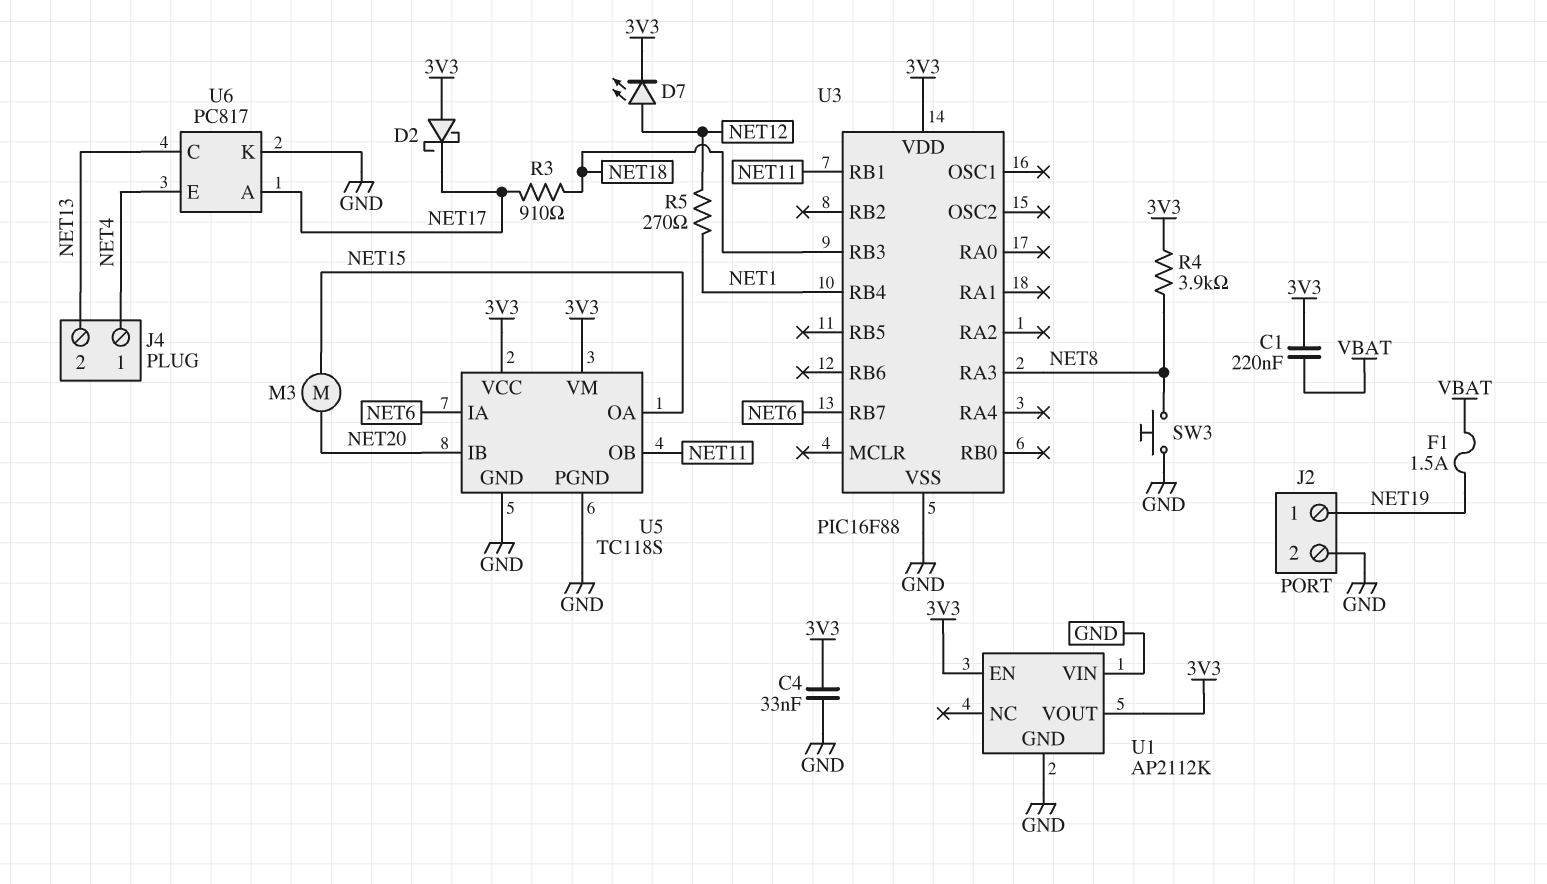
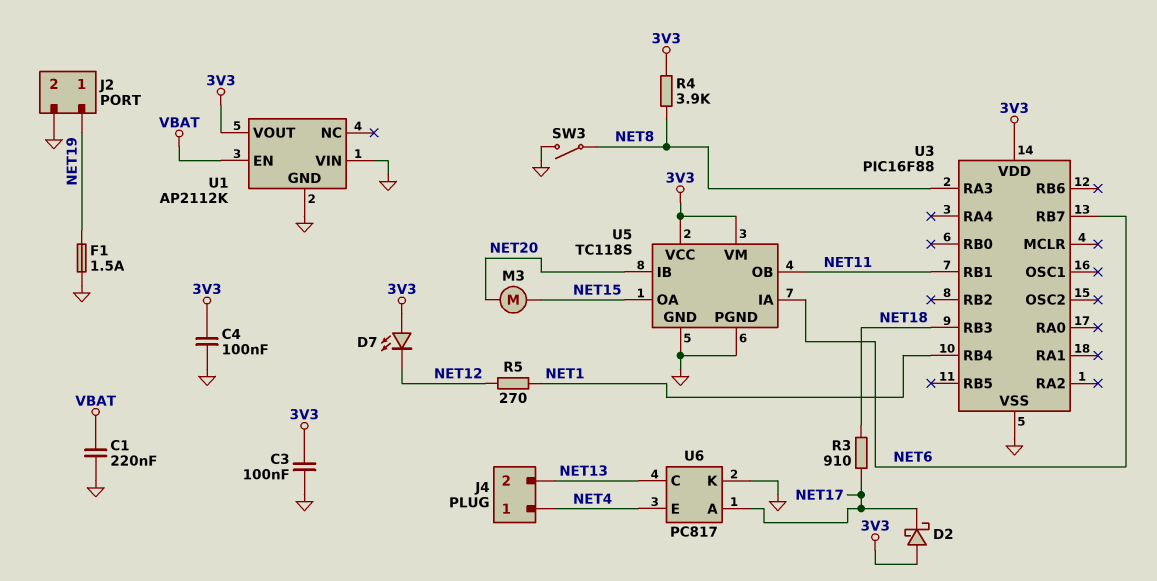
C1: 220nF (3V3, VBAT) -> 220nF (GND, VBAT)
C3: none -> 100nF (3V3, GND)
C4: 33nF (3V3, GND) -> 100nF (3V3, GND)
D7: LED (A NET12, K 3V3) -> LED (A 3V3, K NET12)
F1: 1.5A (NET19, VBAT) -> 1.5A (GND, NET19)
SW3: button (GND, NET8) -> switch (GND, NET8)
U1 pin EN: 3V3 -> VBAT

